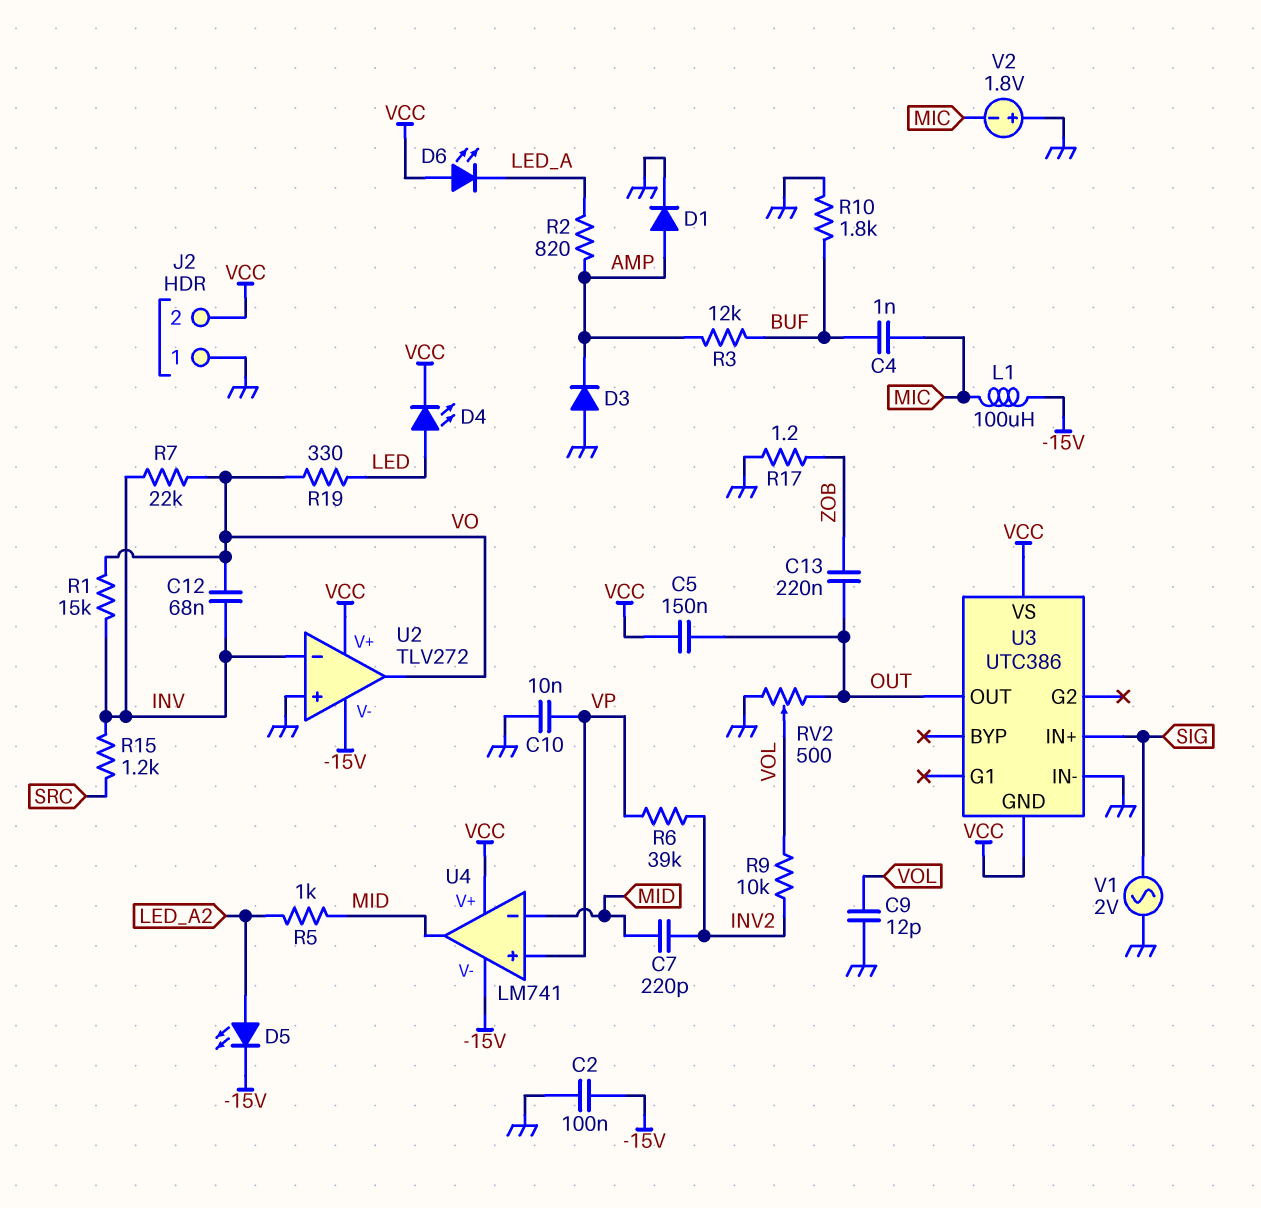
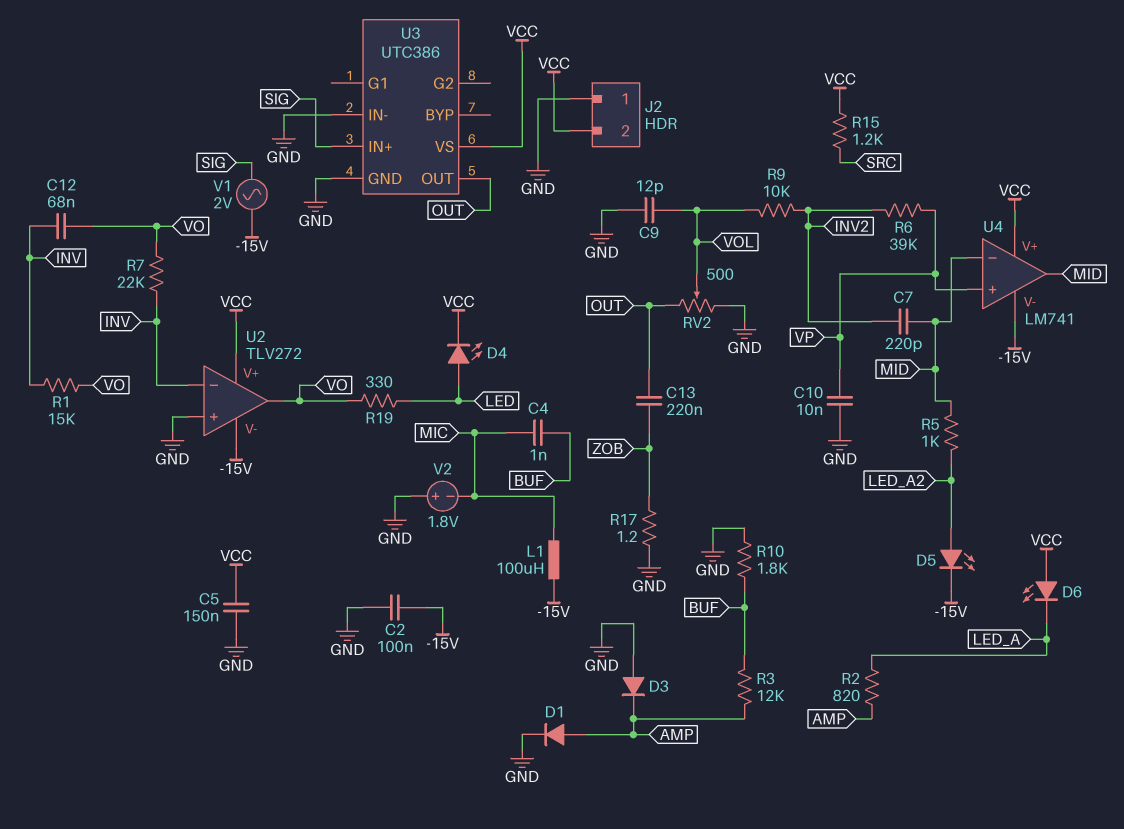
C5: 150nF (OUT, VCC) -> 150nF (GND, VCC)
R15: 1.2k (INV, SRC) -> 1.2k (SRC, VCC)
U3 pin GND: VCC -> GND
V1: AC 2V (GND, SIG) -> AC 2V (-15V, SIG)

